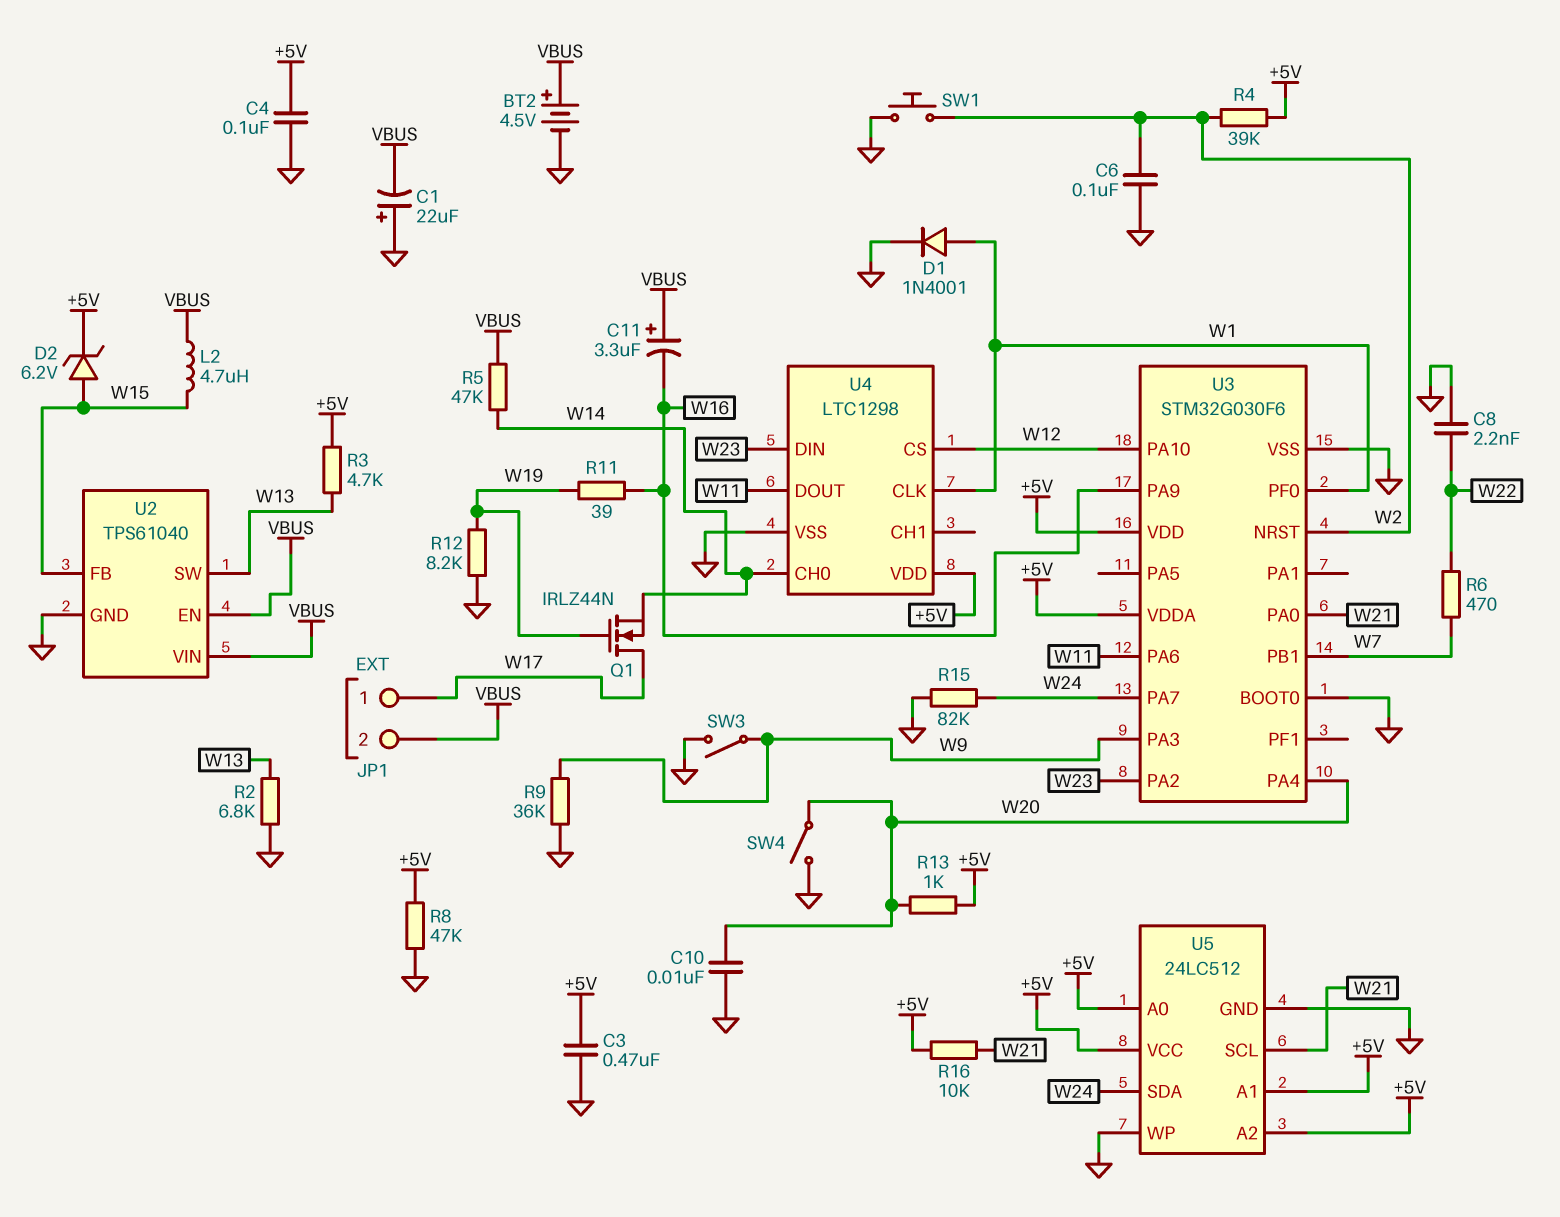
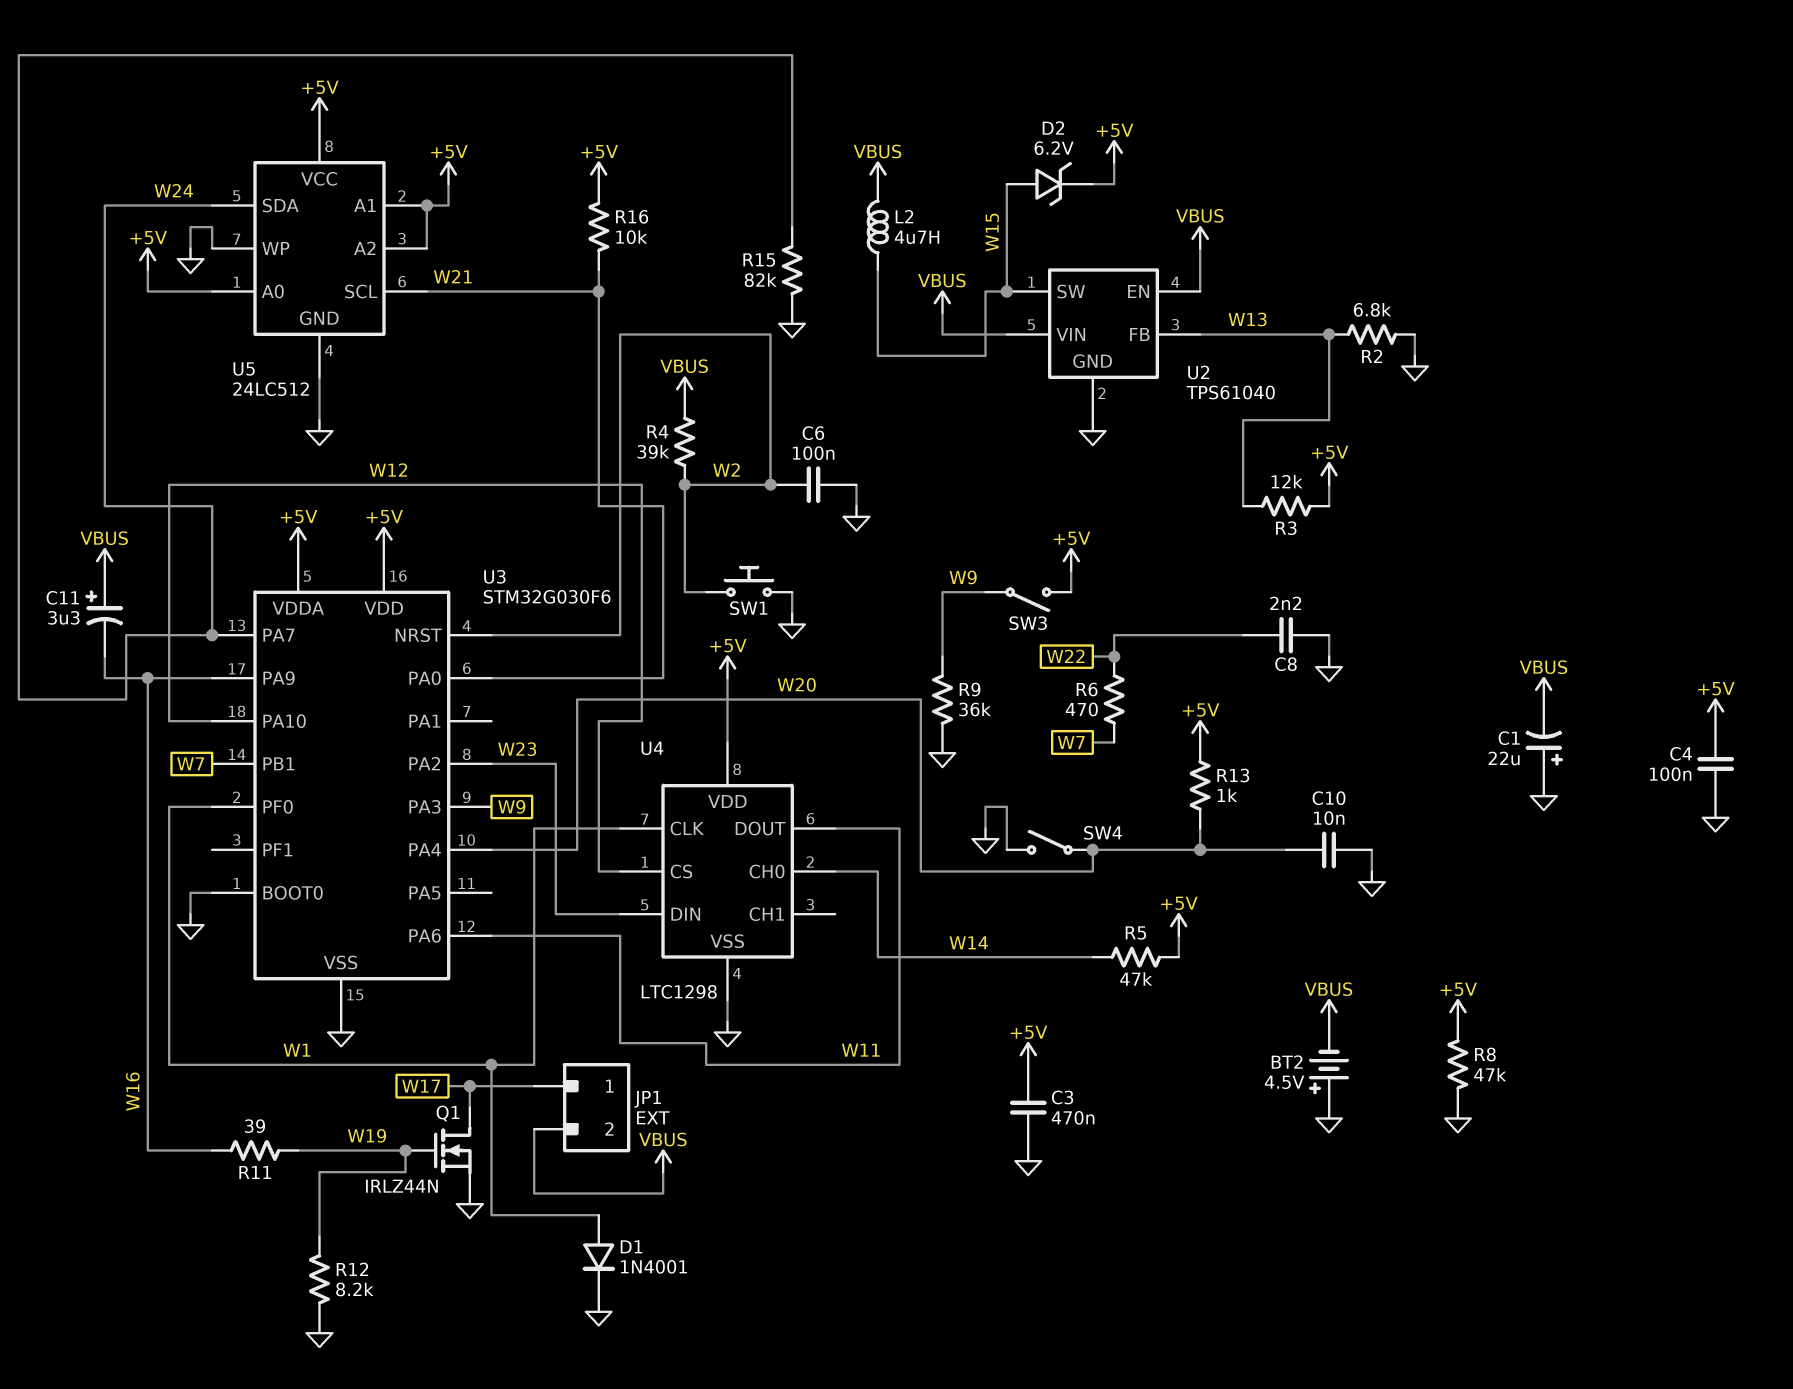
BT2: 4.5V (plus VBUS, minus GND) -> 4.5V (plus GND, minus VBUS)
Q1: NMOS IRLZ44N (G W19, D W17, S W14) -> NMOS IRLZ44N (G W19, D W17, S GND)
R3: 4.7k (+5V, W13) -> 12k (+5V, W13)
R4: 39k (+5V, W2) -> 39k (VBUS, W2)
R5: 47k (VBUS, W14) -> 47k (+5V, W14)
SW3: switch (GND, W9) -> switch (+5V, W9)
U2 pin FB: W15 -> W13
U2 pin SW: W13 -> W15

